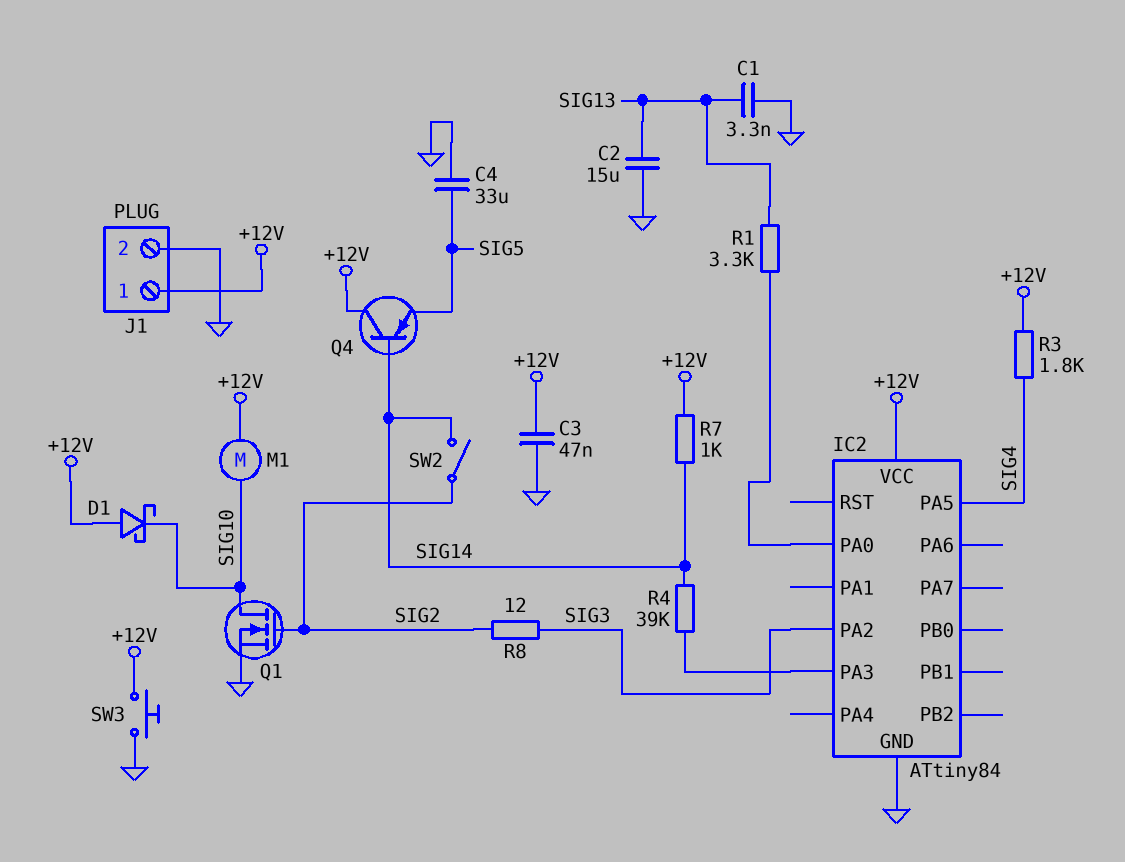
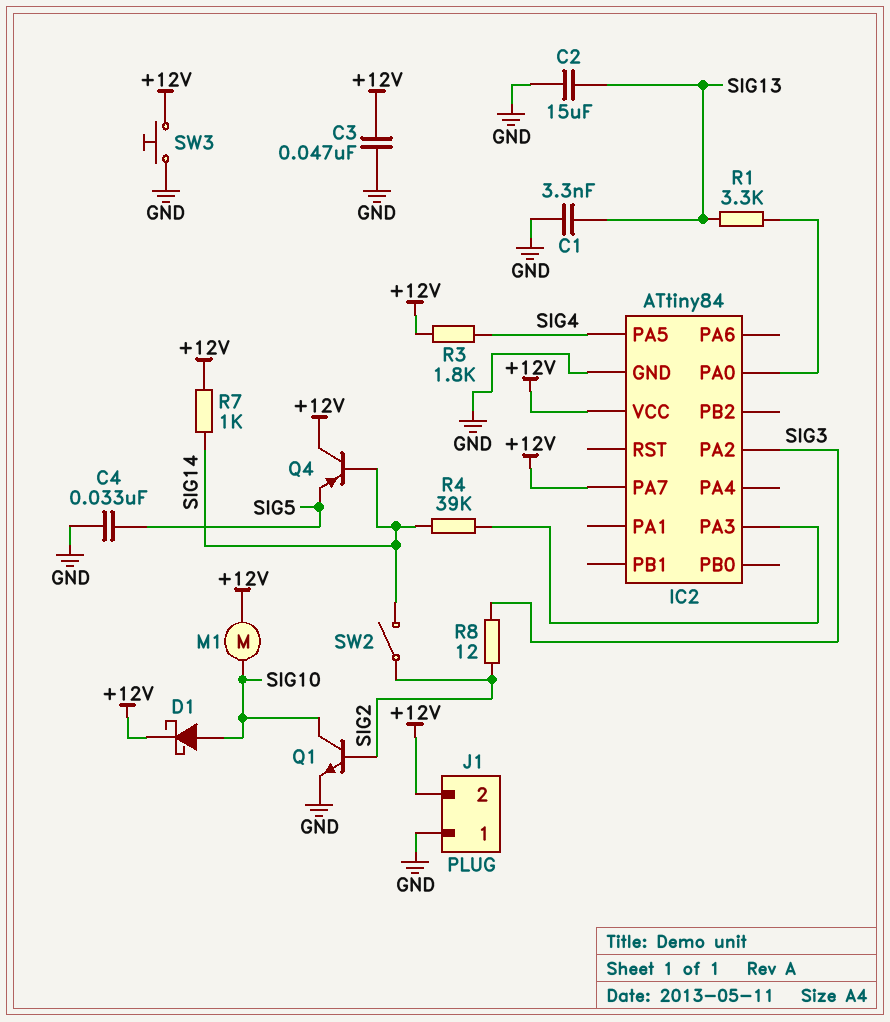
C4: 33uF (GND, SIG5) -> 33nF (GND, SIG5)
D1: schottky (A +12V, K SIG10) -> schottky (A SIG10, K +12V)
IC2 pin PA7: none -> +12V
J1 pin 1: +12V -> GND
J1 pin 2: GND -> +12V
Q1: NMOS (G SIG2, D SIG10, S GND) -> NPN (B SIG2, C SIG10, E GND)

